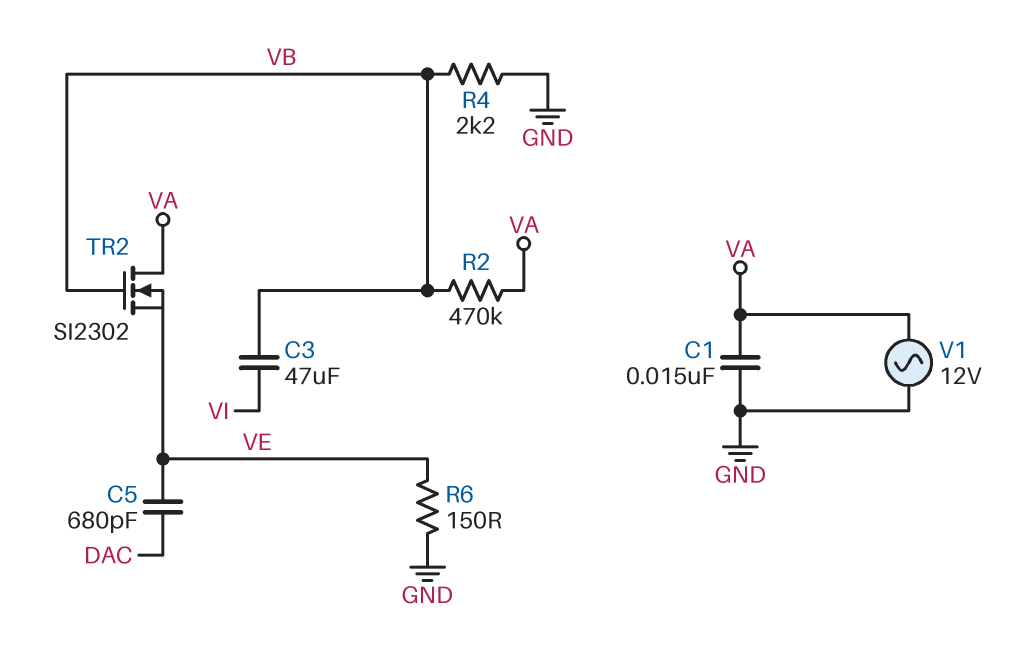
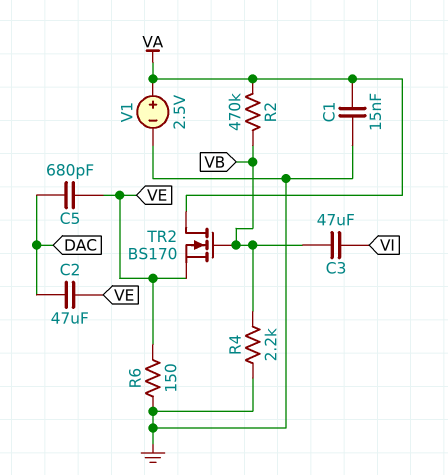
C2: none -> 47uF (DAC, VE)
TR2: NMOS SI2302 (G VB, D VA, S VE) -> NMOS BS170 (G VB, D VA, S VE)
V1: AC 12V (GND, VA) -> 2.5V (plus VA, minus GND)

